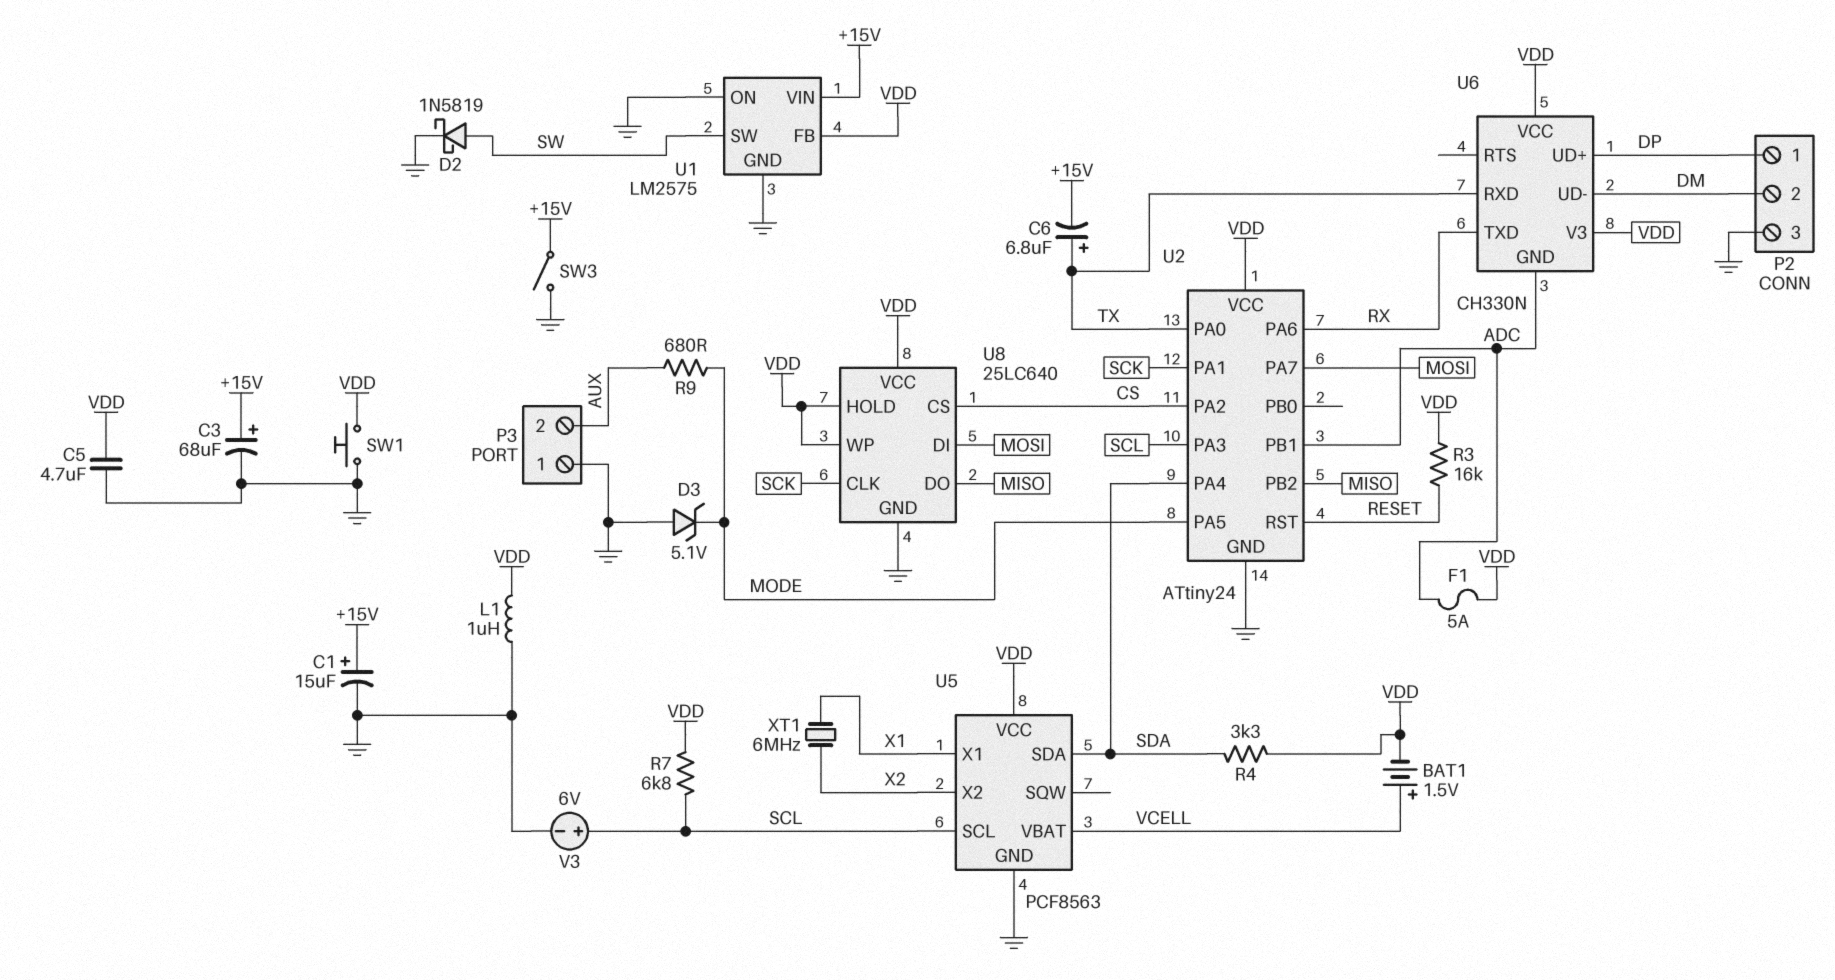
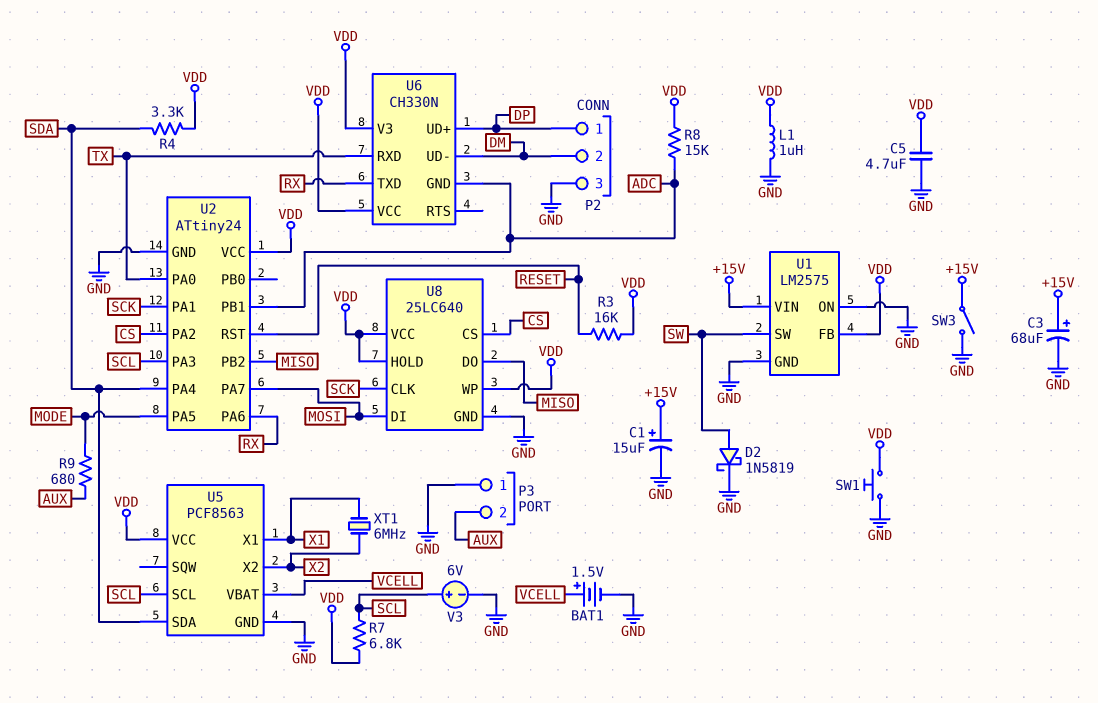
BAT1: 1.5V (plus VCELL, minus VDD) -> 1.5V (plus VCELL, minus GND)
C6: 6.8uF (plus TX, minus +15V) -> none
D3: zener 5.1V (A GND, K MODE) -> none
F1: 5A (ADC, VDD) -> none
R8: none -> 15k (ADC, VDD)

